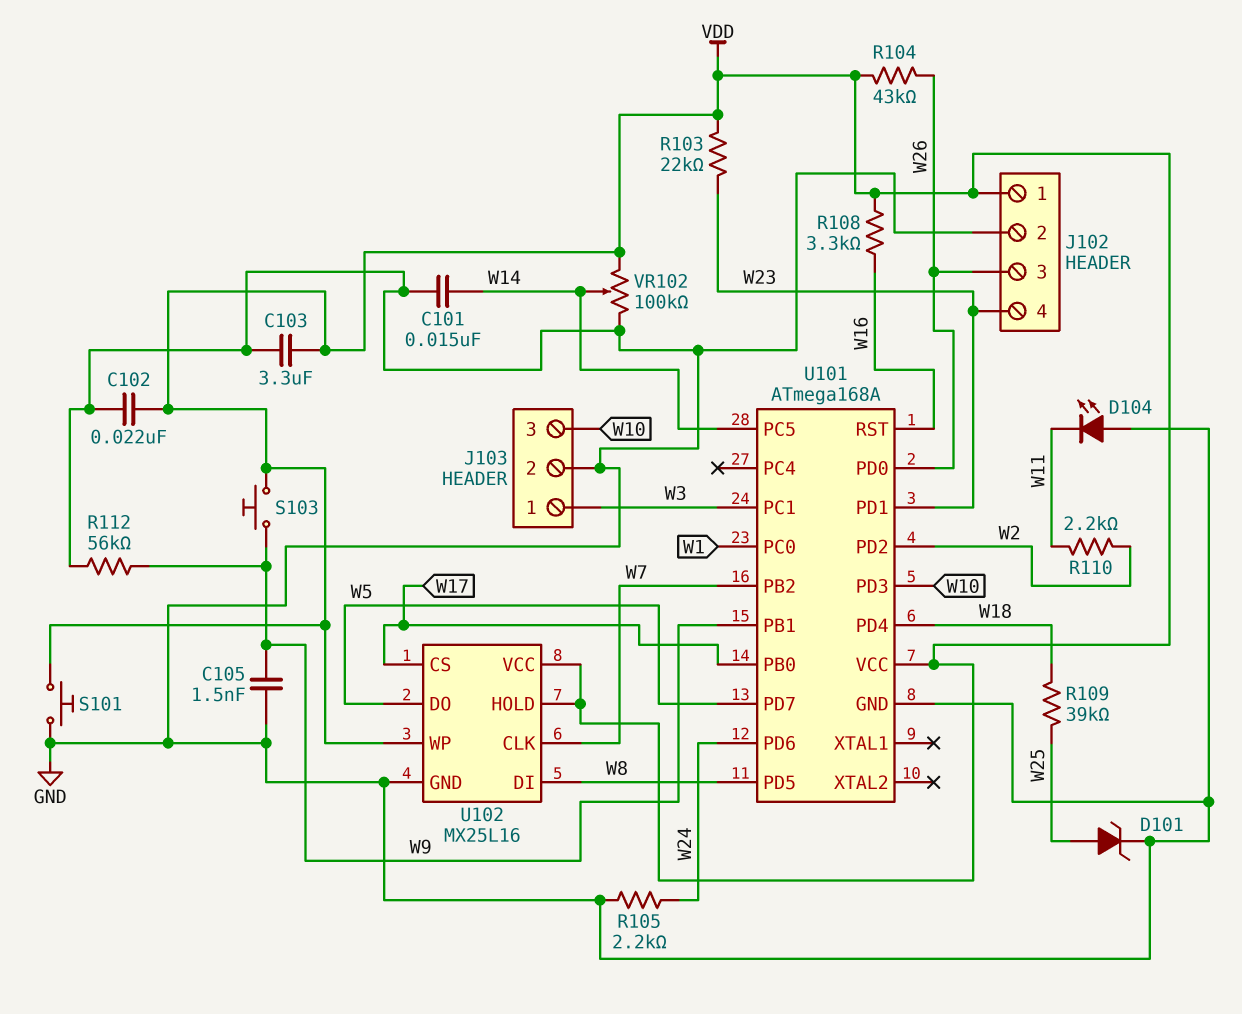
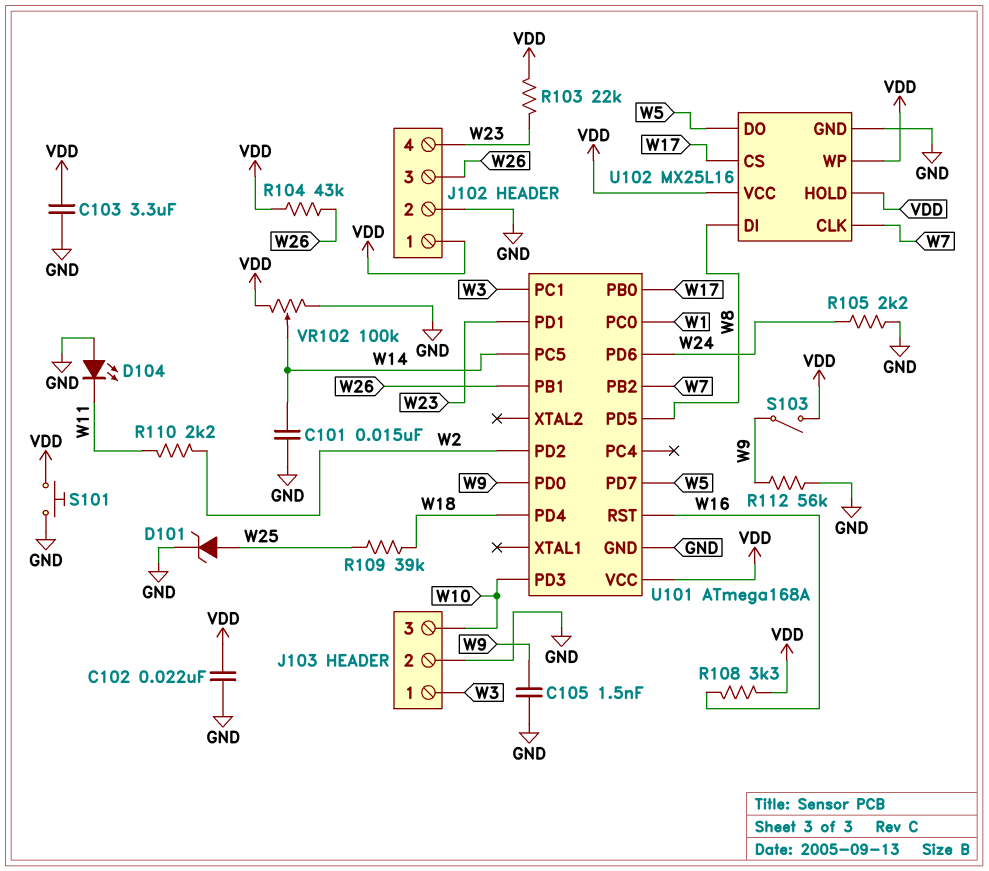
S103: button (VDD, W9) -> switch (VDD, W9)
U101 pin PB1: W9 -> W26
U101 pin PD0: W26 -> W9

